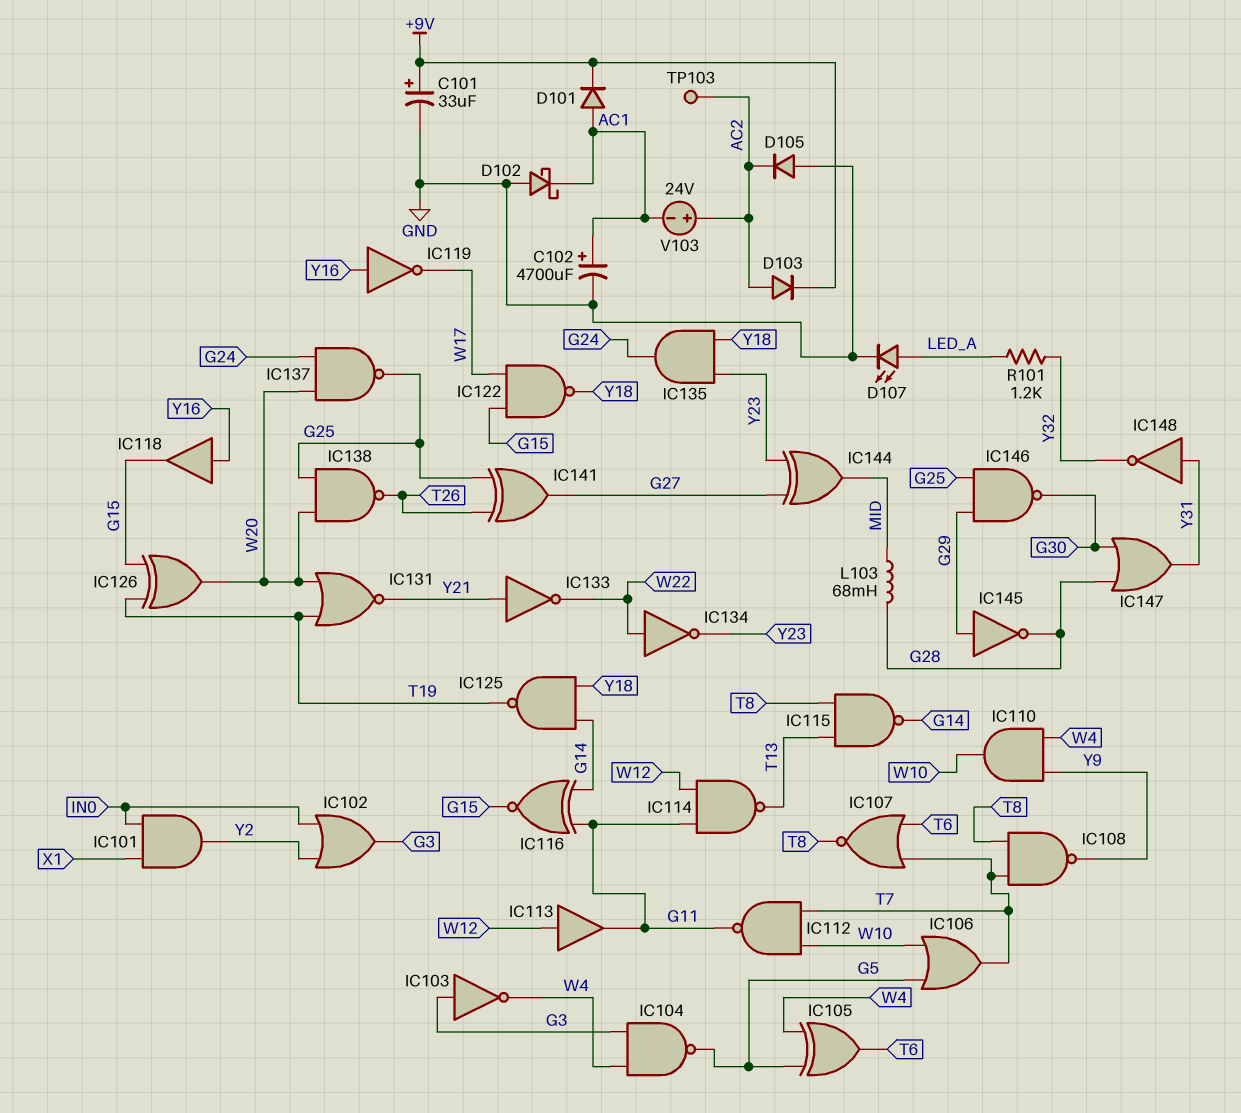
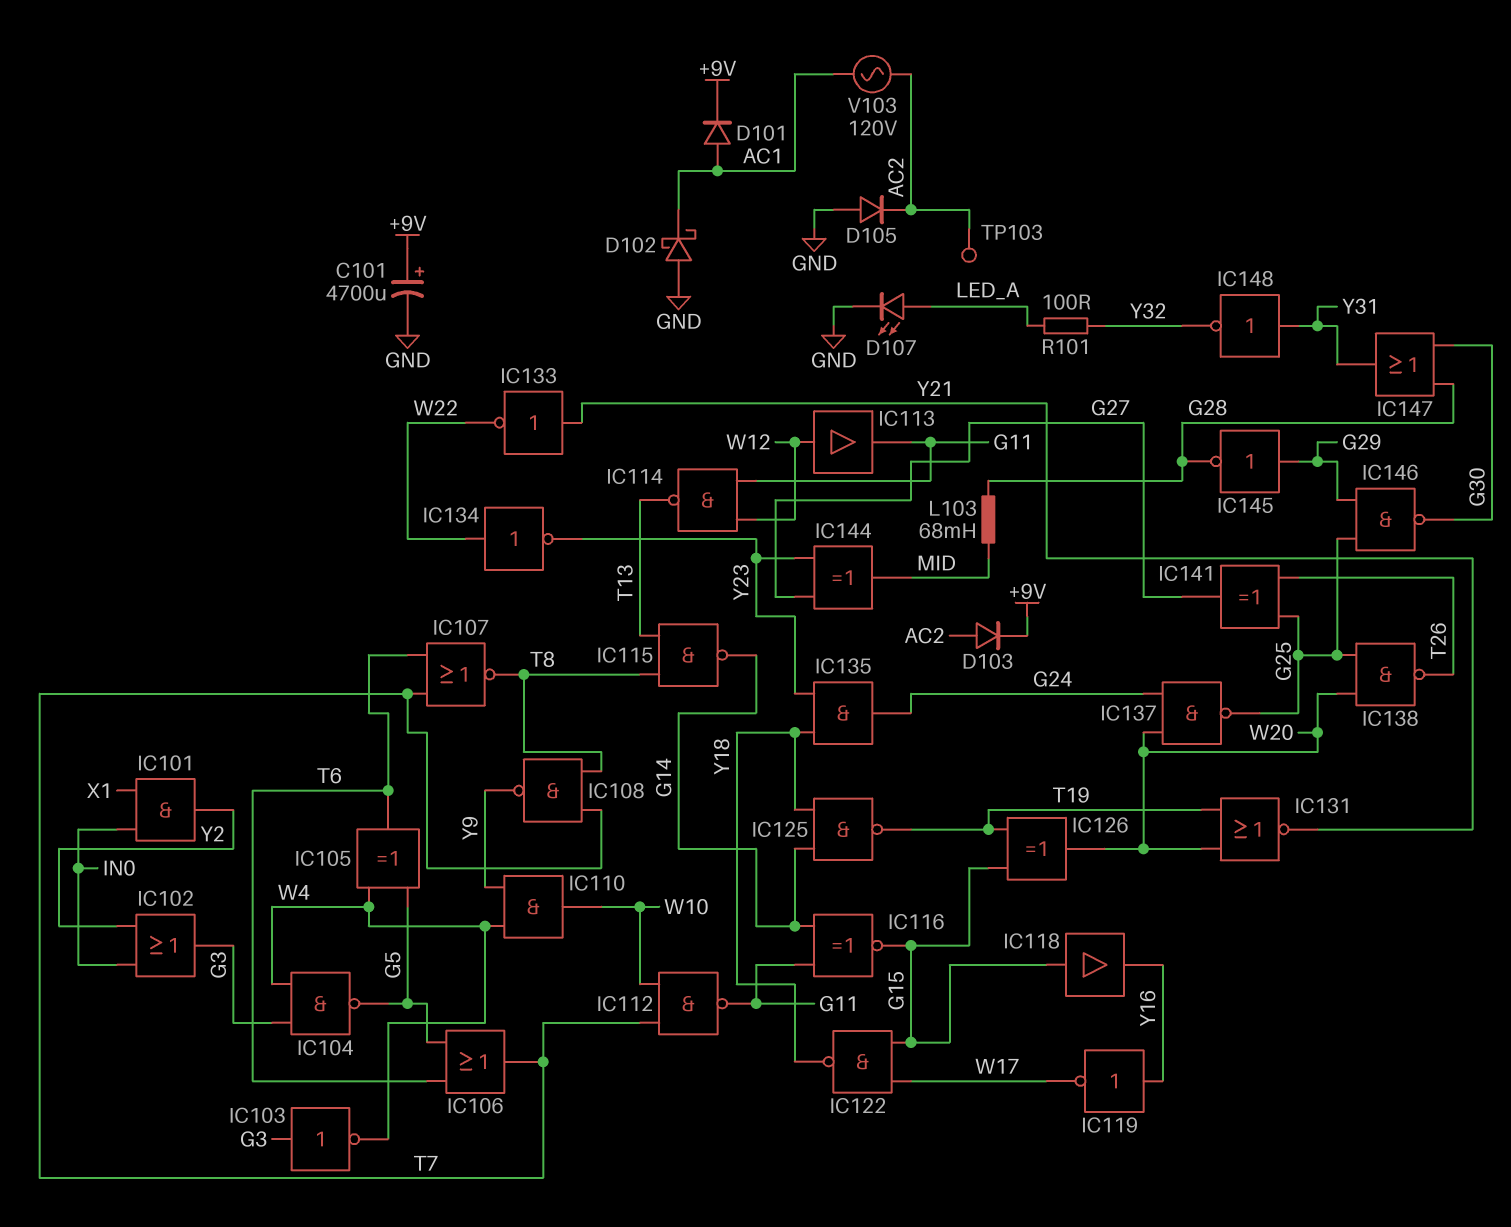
C101: 33uF (plus +9V, minus GND) -> 4700uF (plus +9V, minus GND)
C102: 4700uF (plus AC1, minus GND) -> none
IC106: OR (in G5, in W10, out T7) -> OR (in G5, in T6, out T7)
IC118: buffer (in Y16, out G15) -> buffer (in G15, out Y16)
R101: 1.2k (LED_A, Y32) -> 100 (LED_A, Y32)
V103: 24V (plus AC2, minus AC1) -> AC 120V (AC1, AC2)

